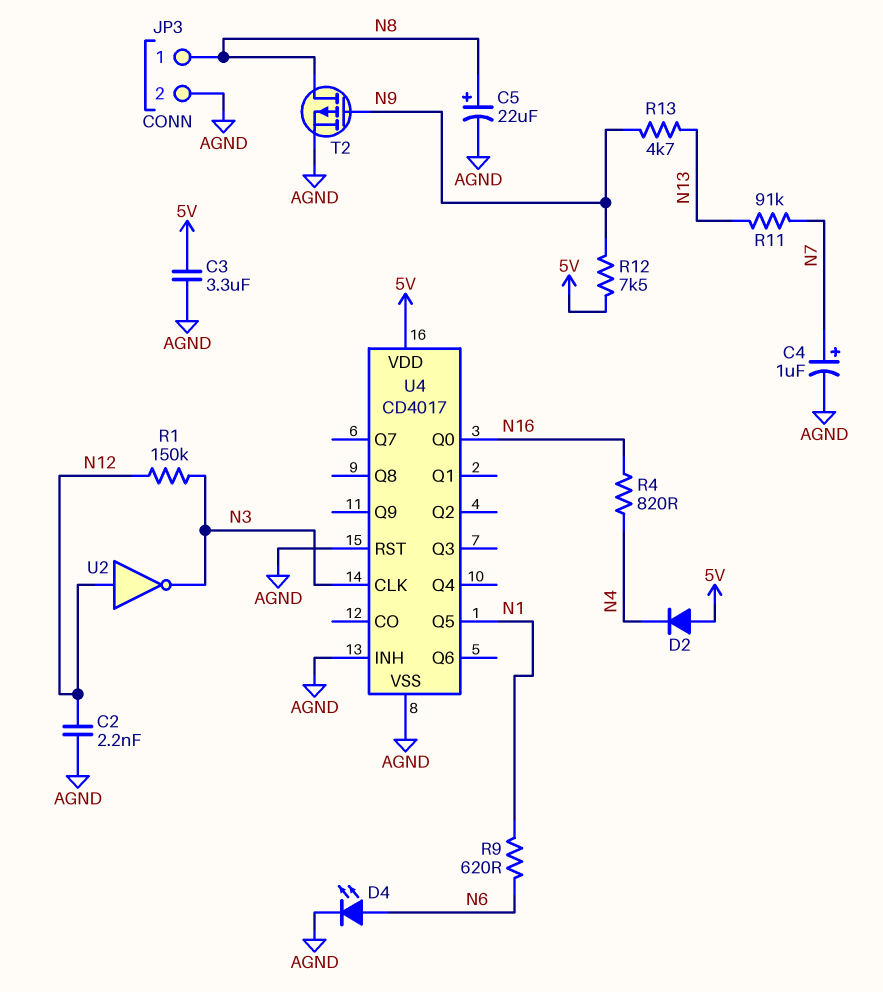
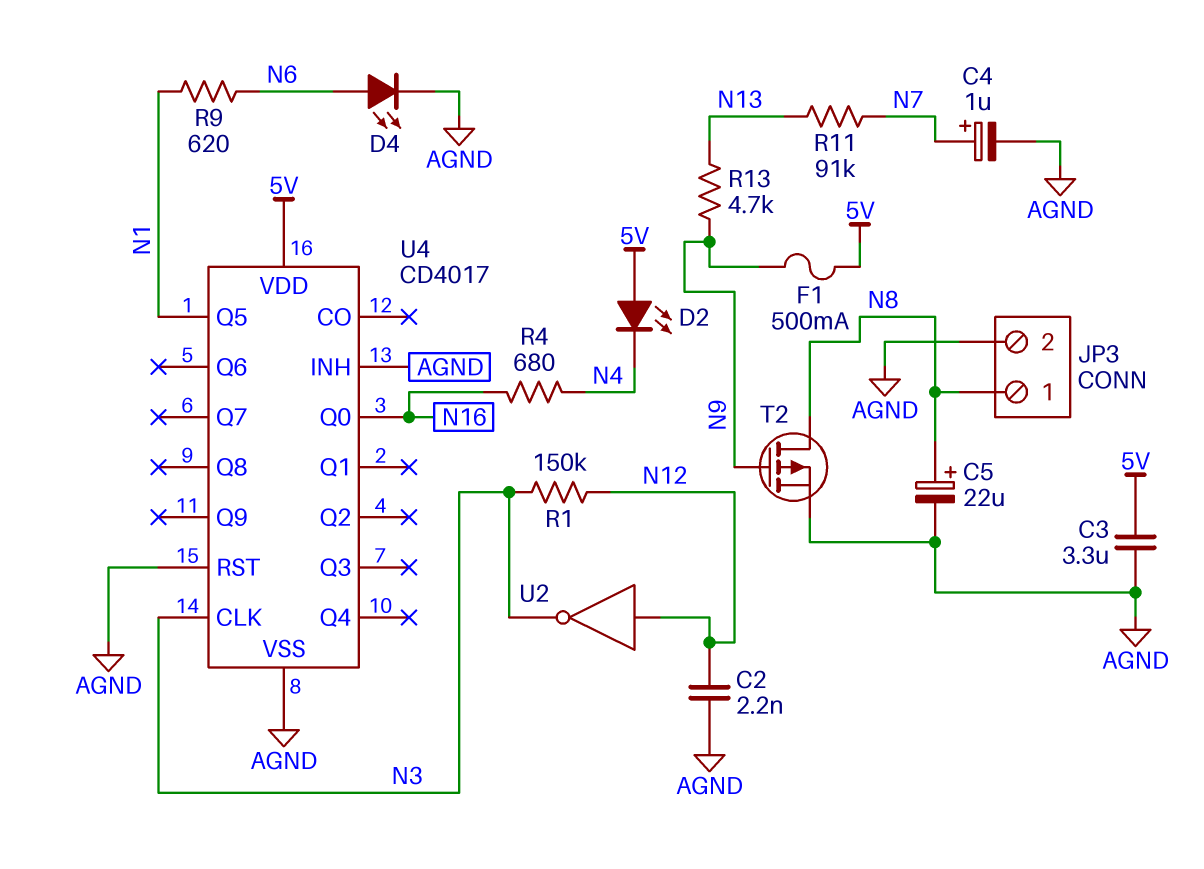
D2: diode (A 5V, K N4) -> LED (A 5V, K N4)
F1: none -> 500mA (5V, N9)
R4: 820 (N4, N16) -> 680 (N4, N16)
R12: 7.5k (5V, N9) -> none

